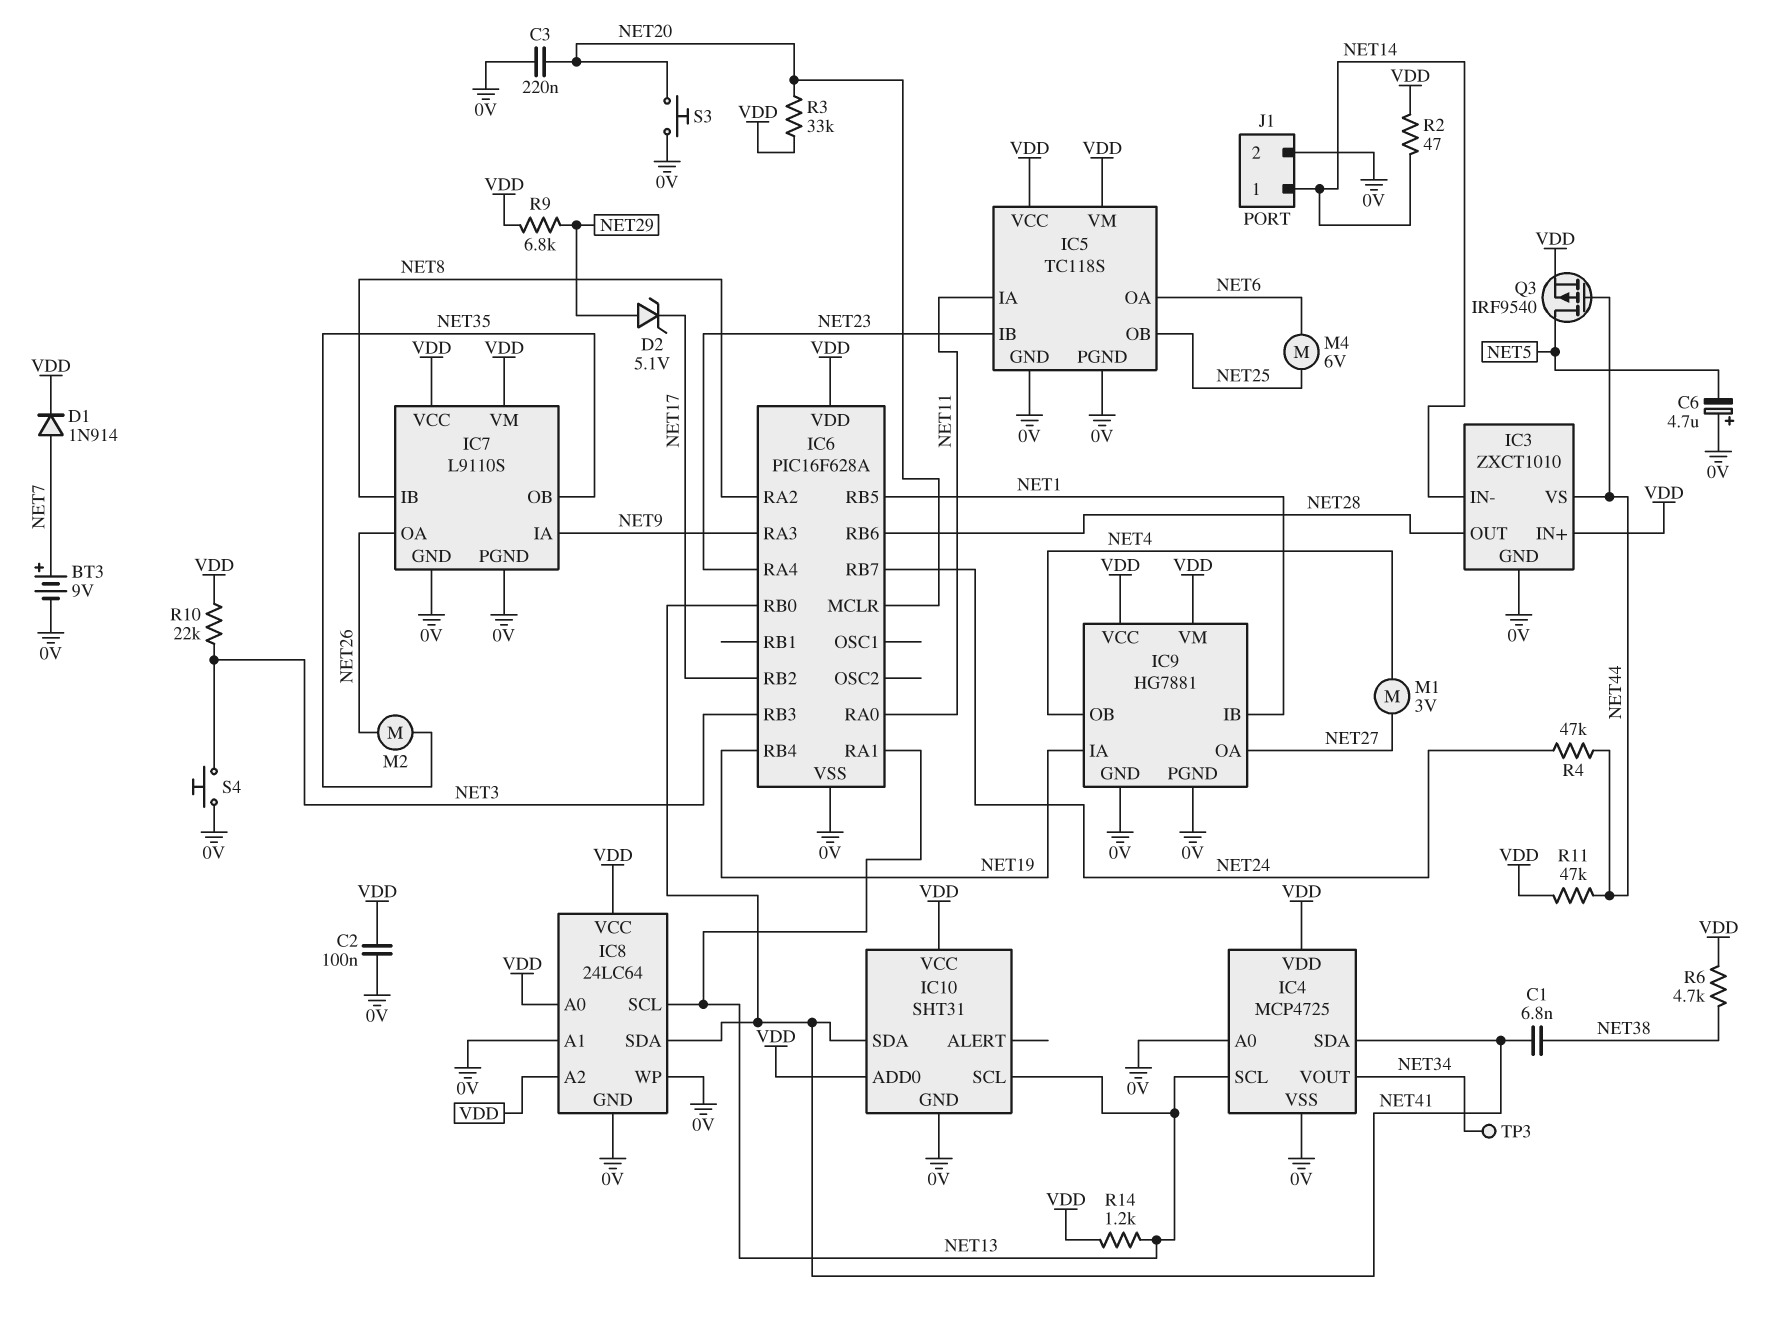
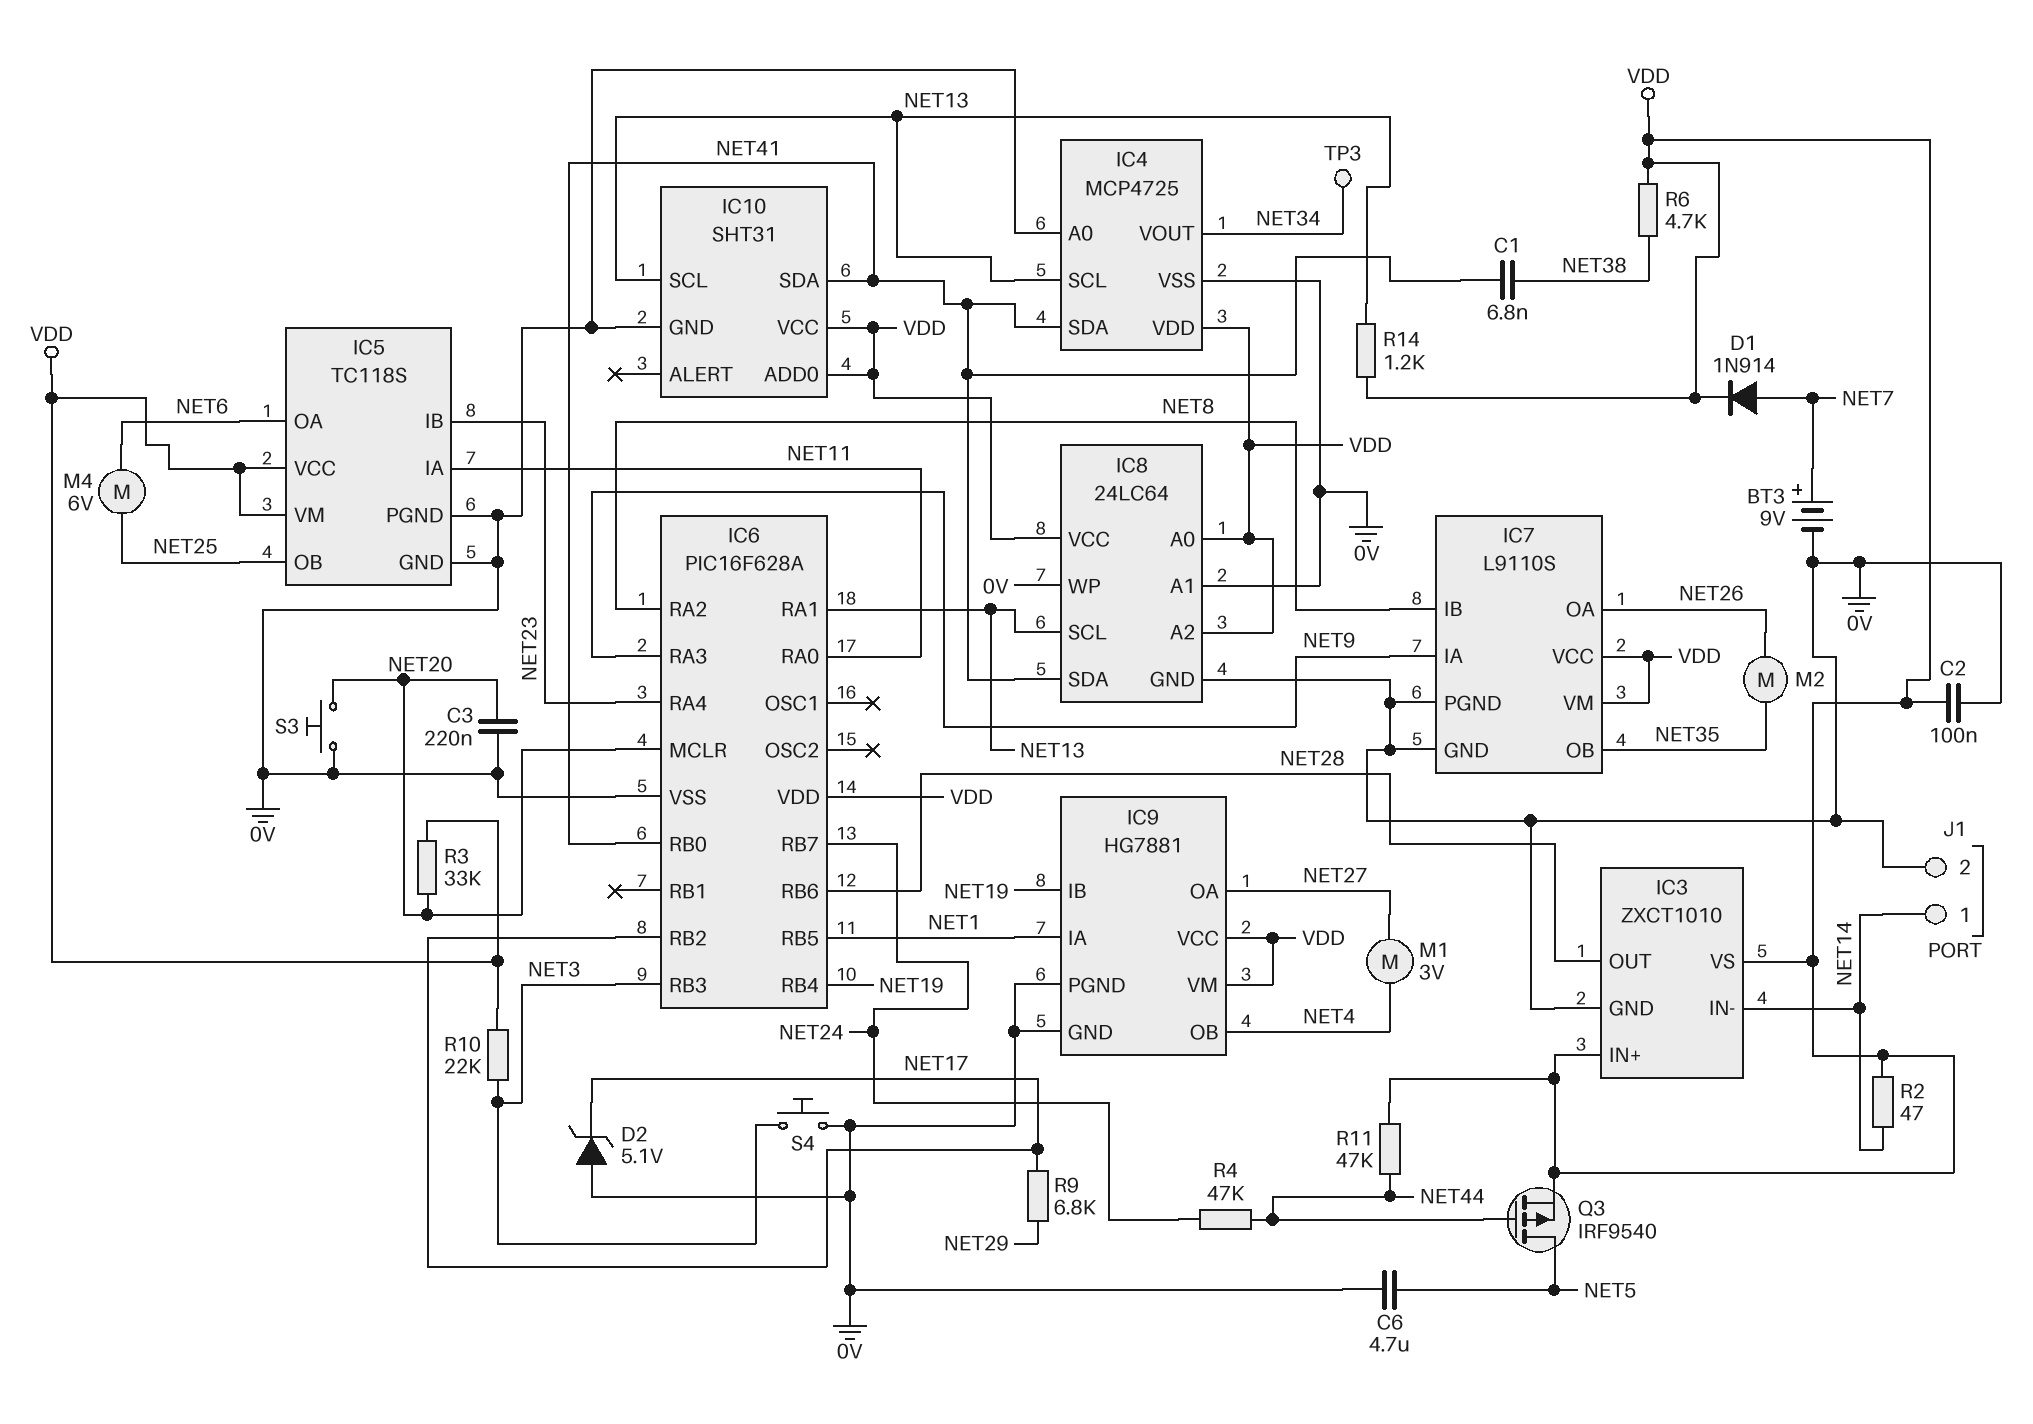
C6: 4.7uF (plus 0V, minus NET5) -> 4.7uF (0V, NET5)
D2: zener 5.1V (A NET29, K NET17) -> zener 5.1V (A 0V, K NET17)
IC3 pin VS: NET44 -> VDD
IC9 pin IA: NET19 -> NET1
IC9 pin IB: NET1 -> NET19
R9: 6.8k (NET29, VDD) -> 6.8k (NET17, NET29)

